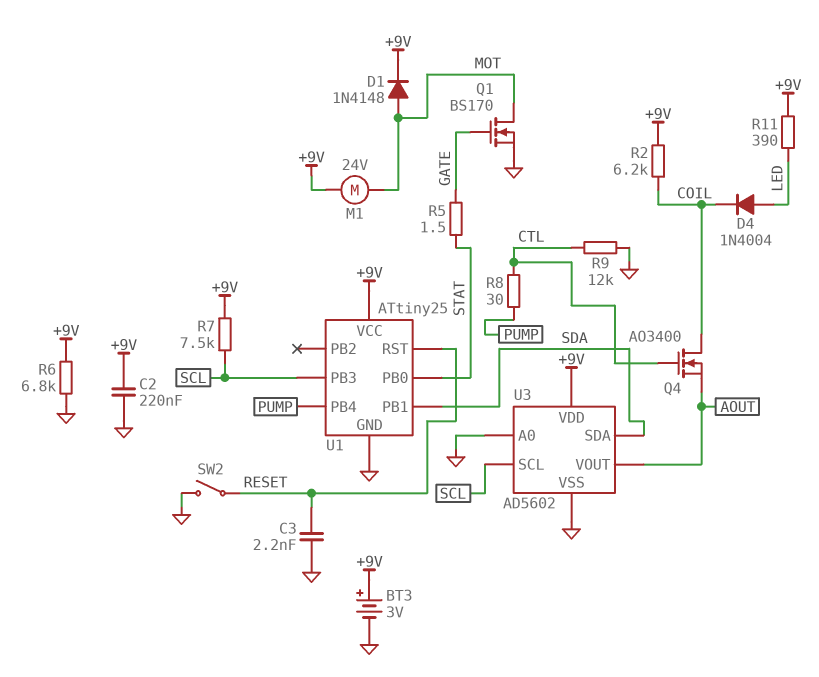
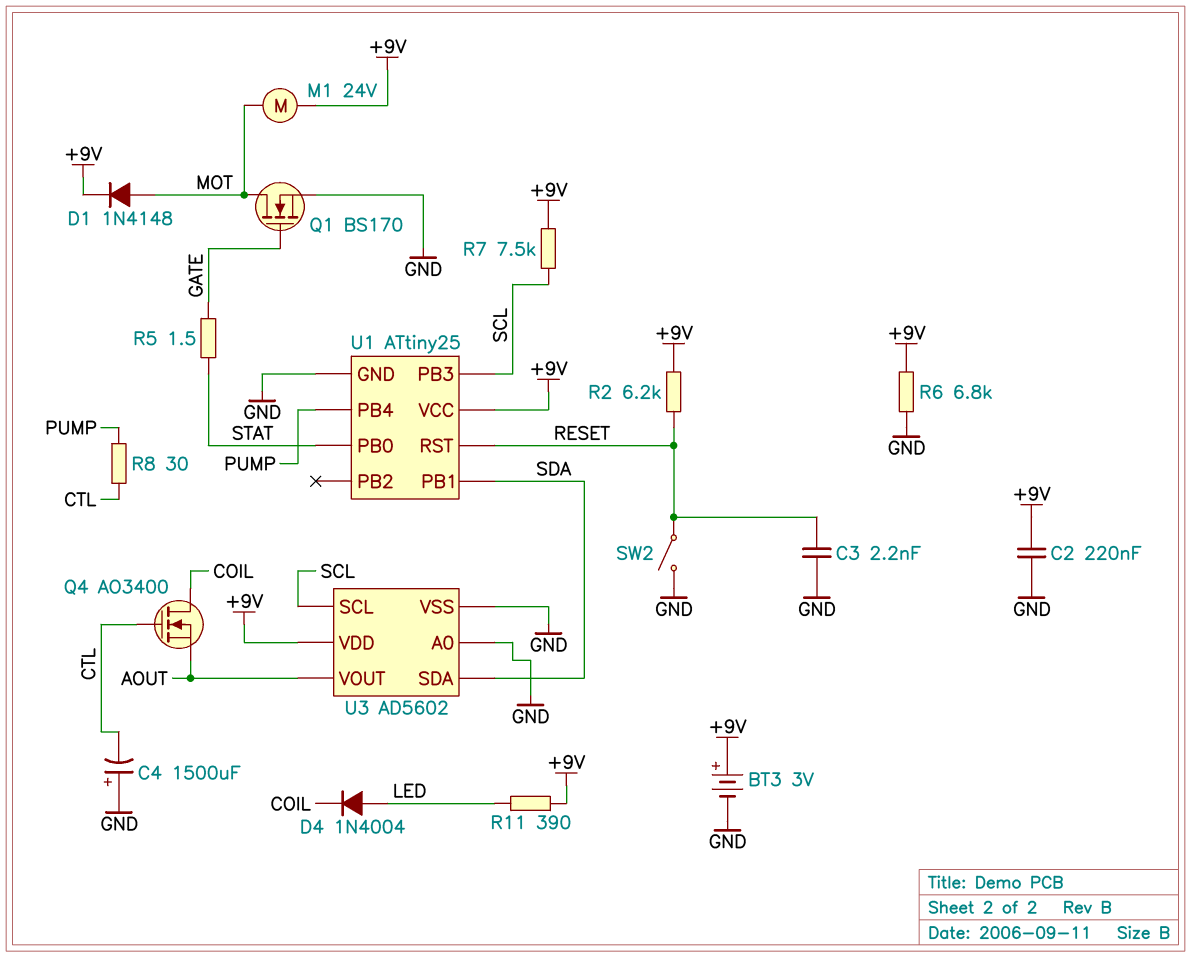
C4: none -> 1500uF (plus GND, minus CTL)
R2: 6.2k (+9V, COIL) -> 6.2k (+9V, RESET)
R9: 12k (CTL, GND) -> none

